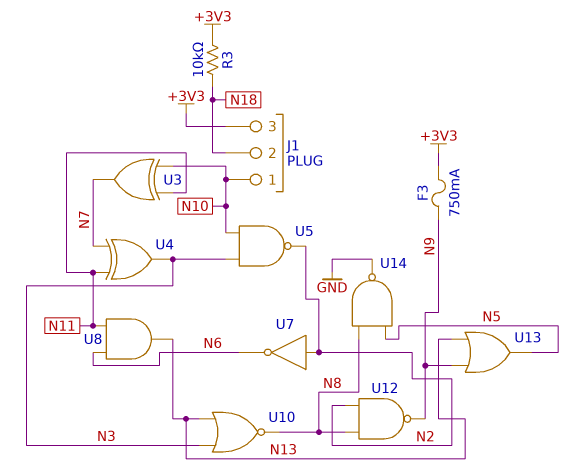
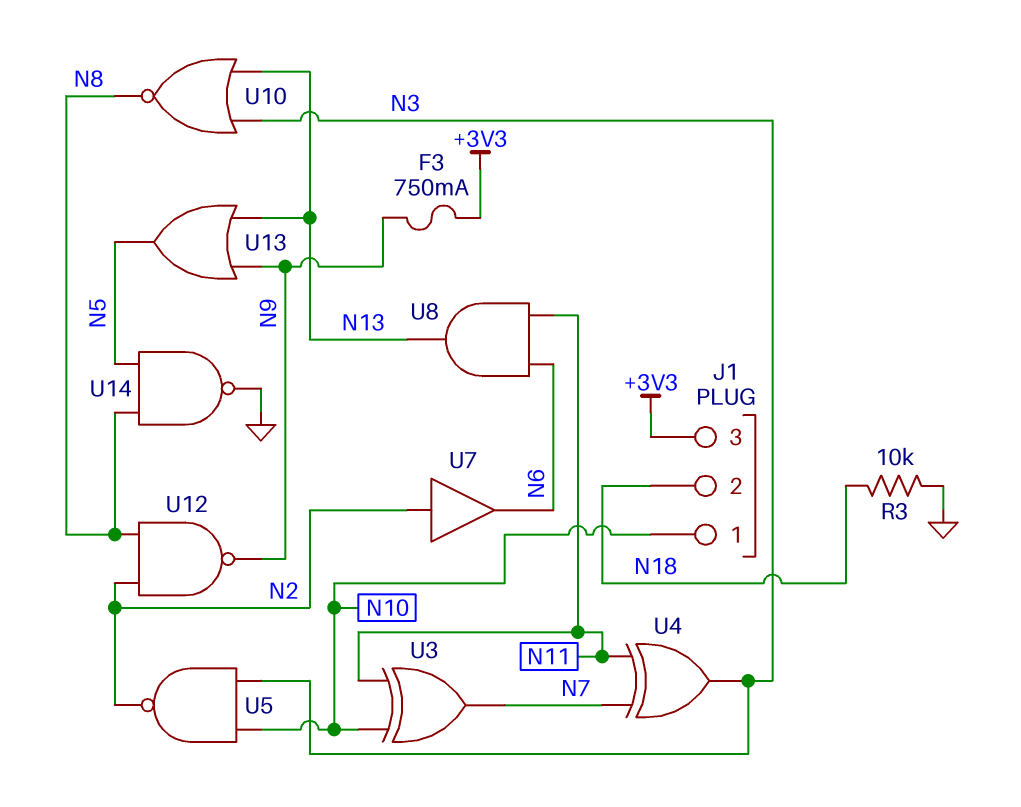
R3: 10k (+3V3, N18) -> 10k (GND, N18)
U7: NOT (in N2, out N6) -> buffer (in N2, out N6)

